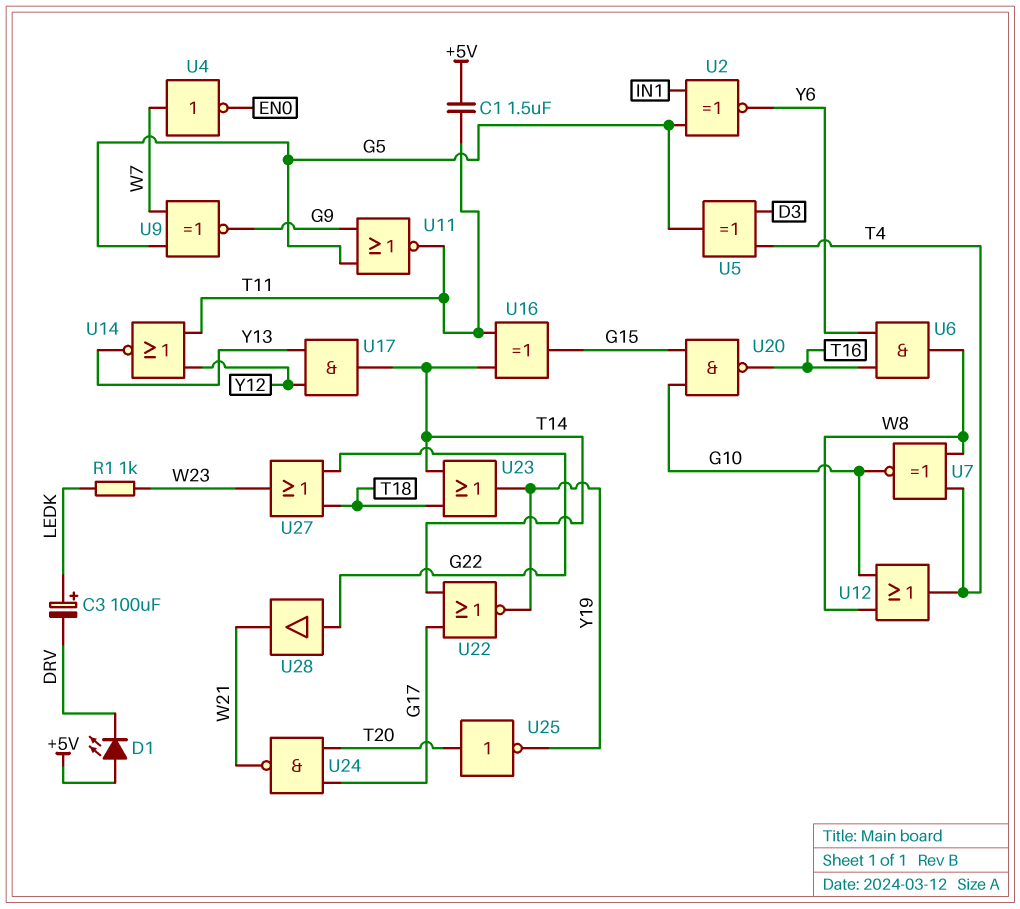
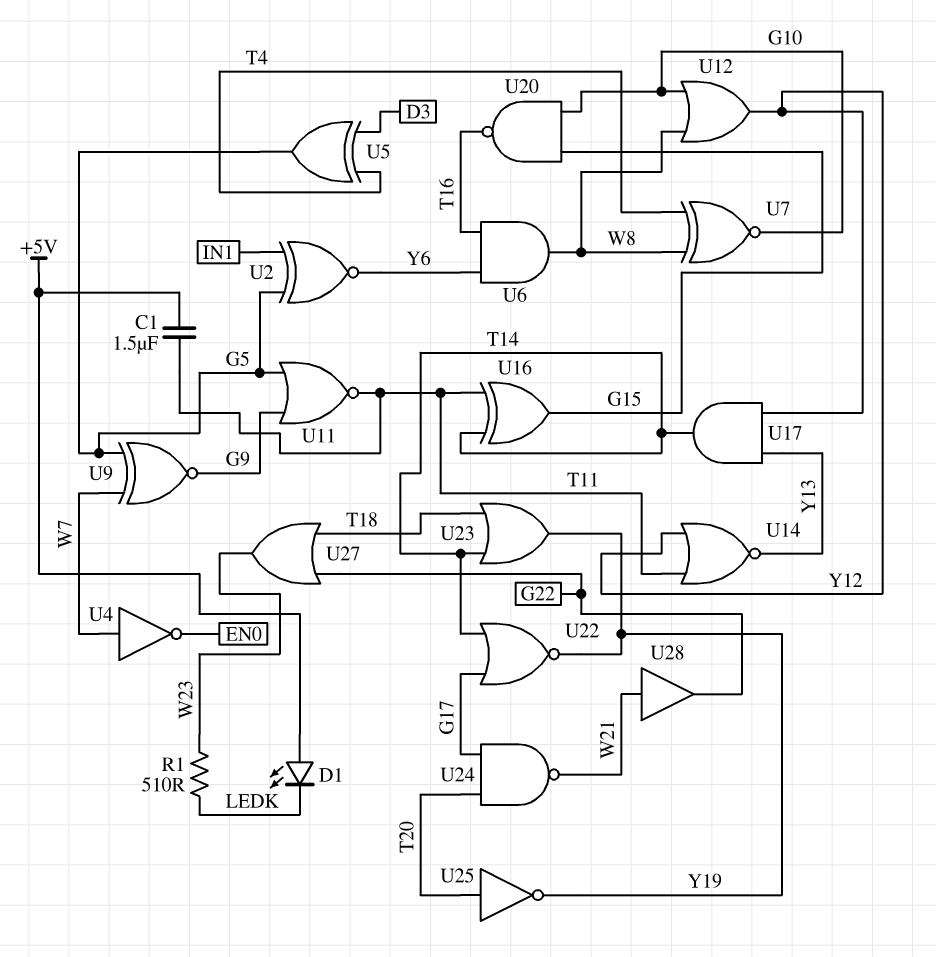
C3: 100uF (plus LEDK, minus DRV) -> none
D1: LED (A +5V, K DRV) -> LED (A +5V, K LEDK)
R1: 1k (LEDK, W23) -> 510 (LEDK, W23)
U12: OR (in G10, in W8, out T4) -> OR (in G10, in W8, out Y12)
U28: buffer (in G22, out W21) -> buffer (in W21, out G22)

